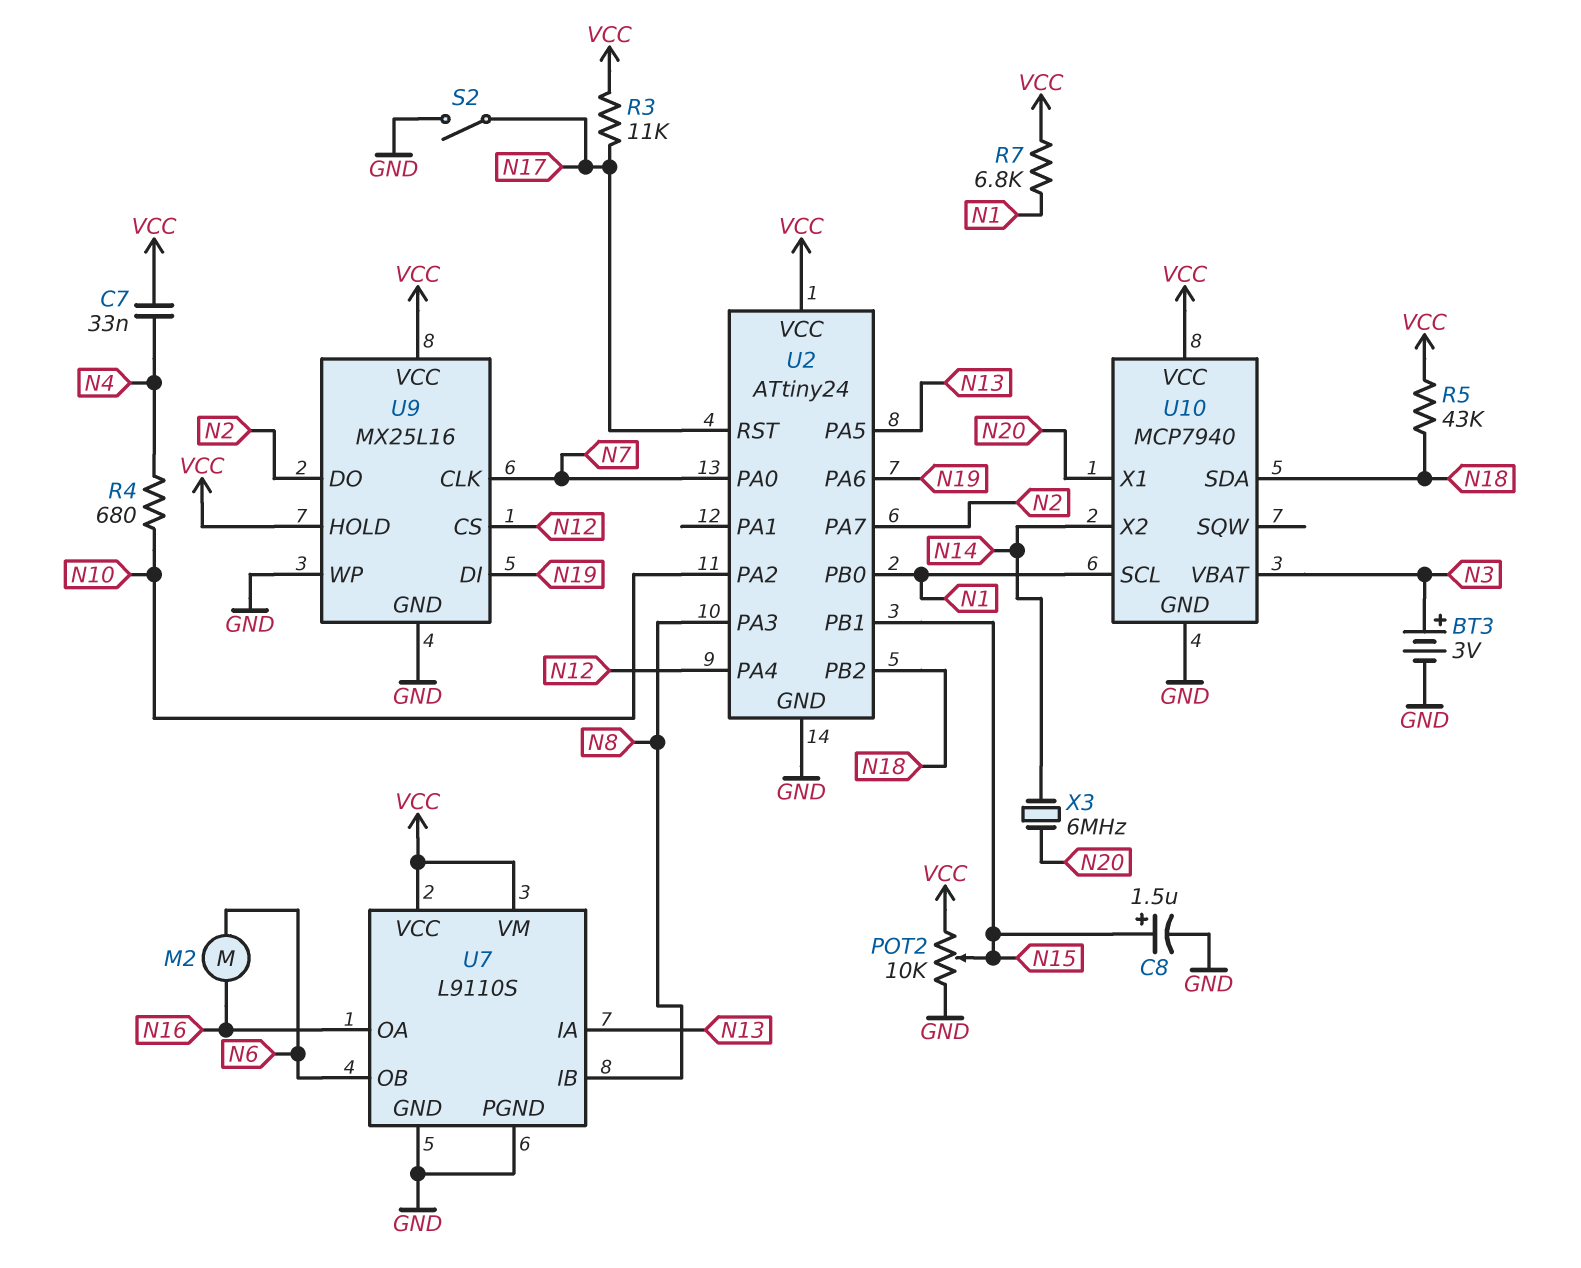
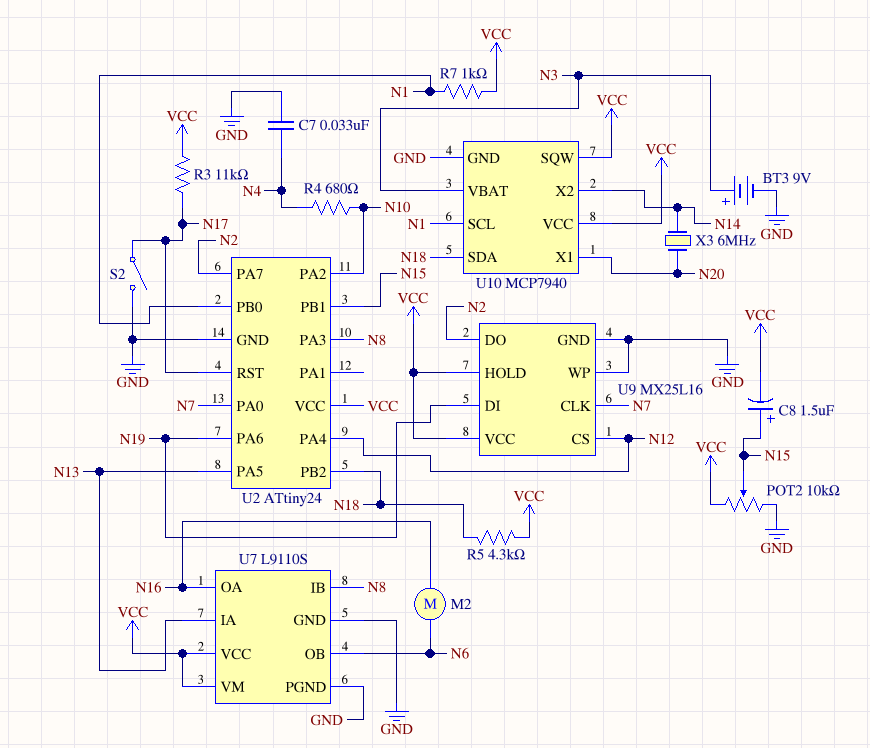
BT3: 3V (plus N3, minus GND) -> 9V (plus N3, minus GND)
C7: 33nF (N4, VCC) -> 33nF (GND, N4)
C8: 1.5uF (plus N15, minus GND) -> 1.5uF (plus N15, minus VCC)
R5: 43k (N18, VCC) -> 4.3k (N18, VCC)
R7: 6.8k (N1, VCC) -> 1k (N1, VCC)
U10 pin SQW: none -> VCC

